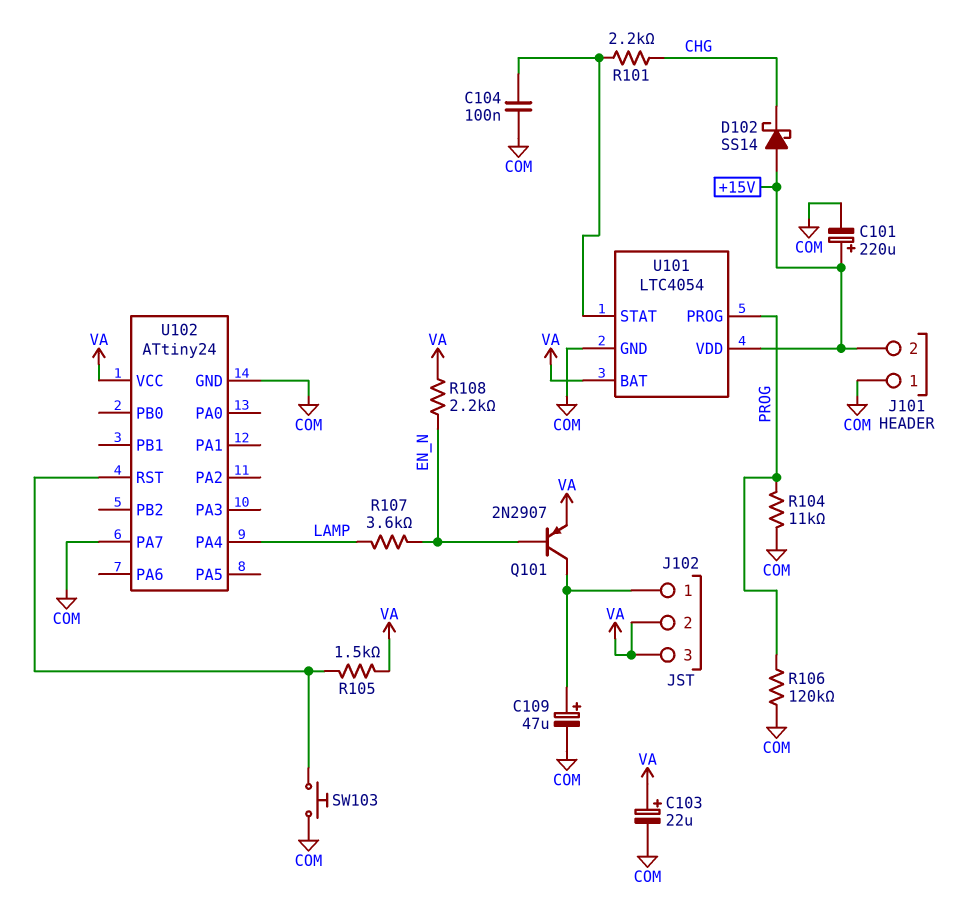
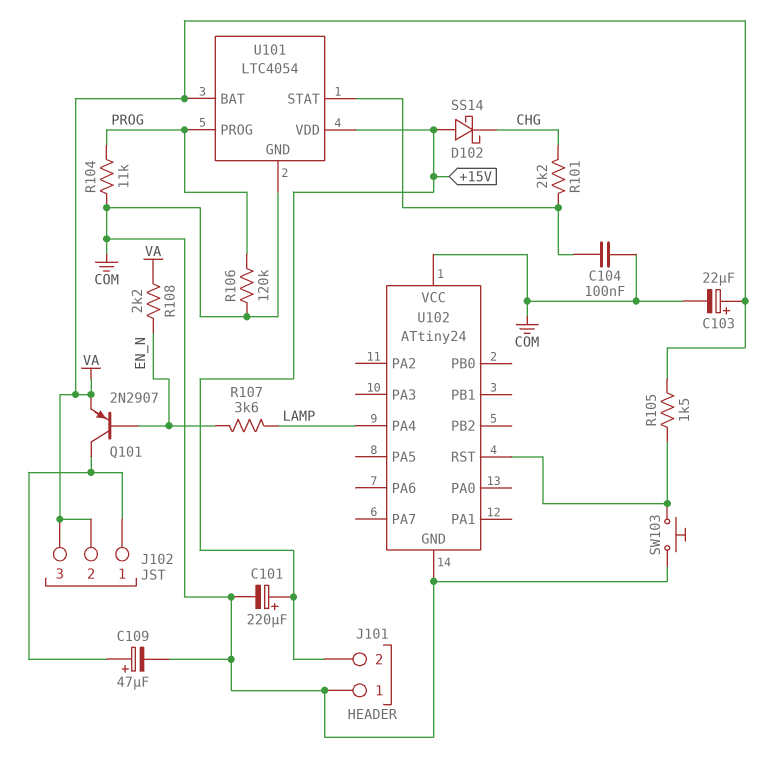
U102 pin PA7: COM -> none
U102 pin VCC: VA -> COM

